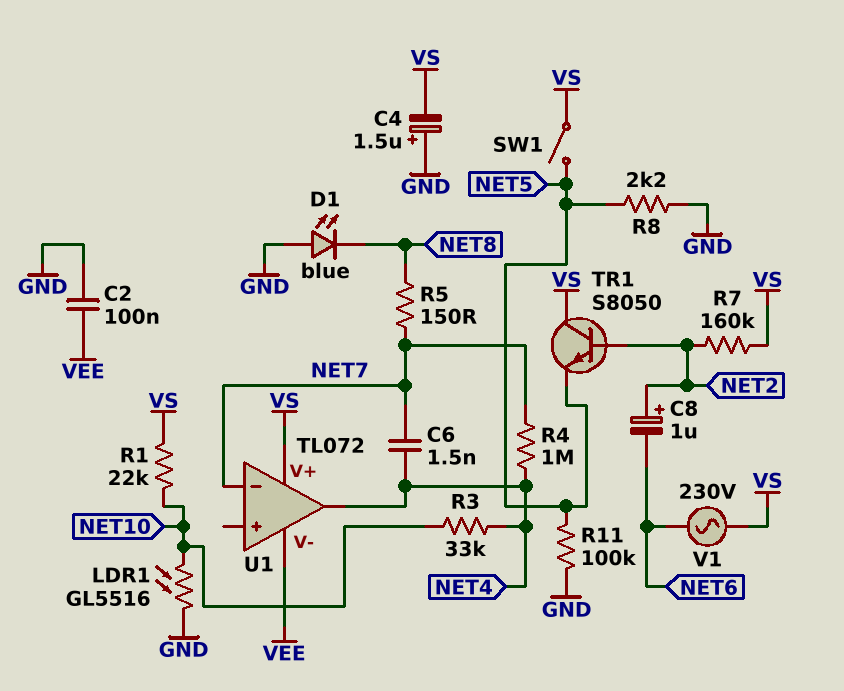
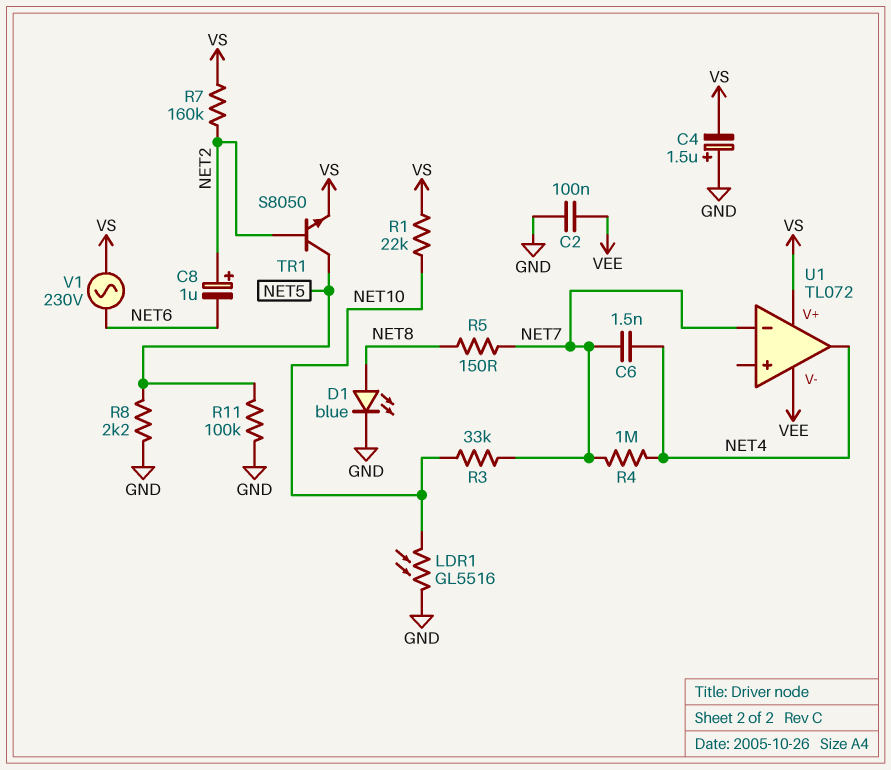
D1: LED blue (A GND, K NET8) -> LED blue (A NET8, K GND)
R3: 33k (NET4, NET10) -> 33k (NET7, NET10)
SW1: switch (NET5, VS) -> none
TR1: NPN S8050 (B NET2, C VS, E NET5) -> NPN S8050 (B NET2, C NET5, E VS)

